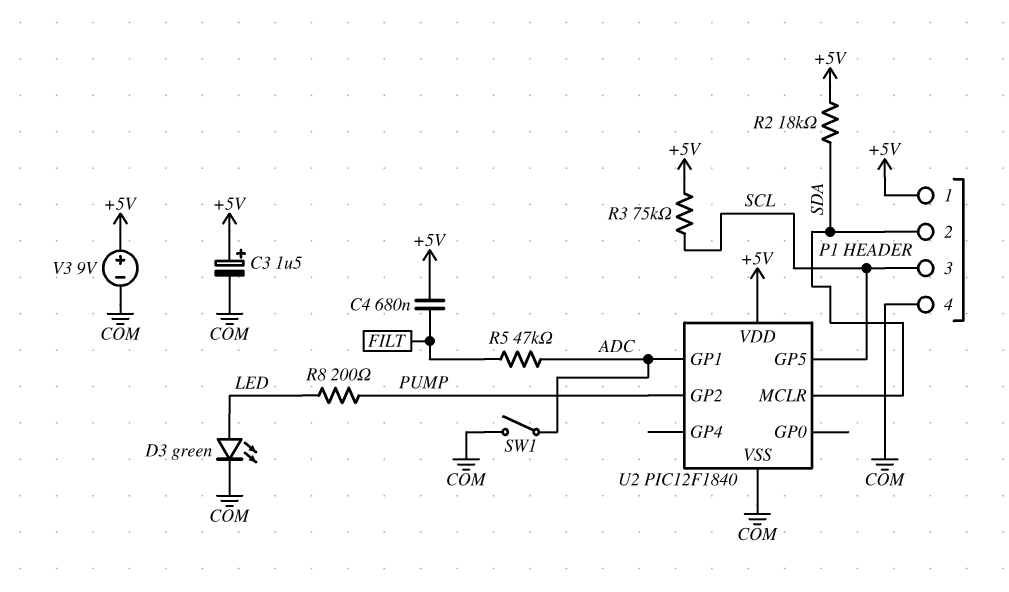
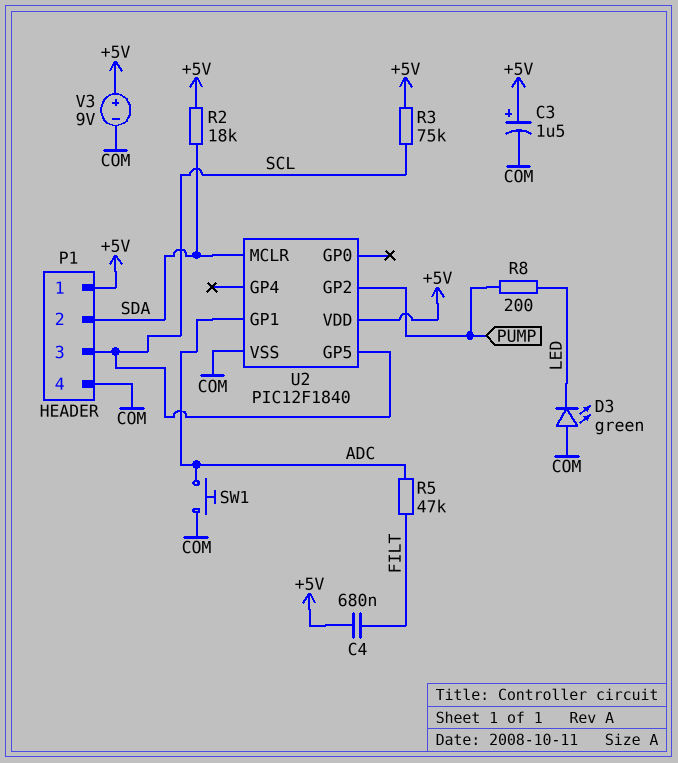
D3: LED green (A LED, K COM) -> LED green (A COM, K LED)
SW1: switch (ADC, COM) -> button (ADC, COM)

